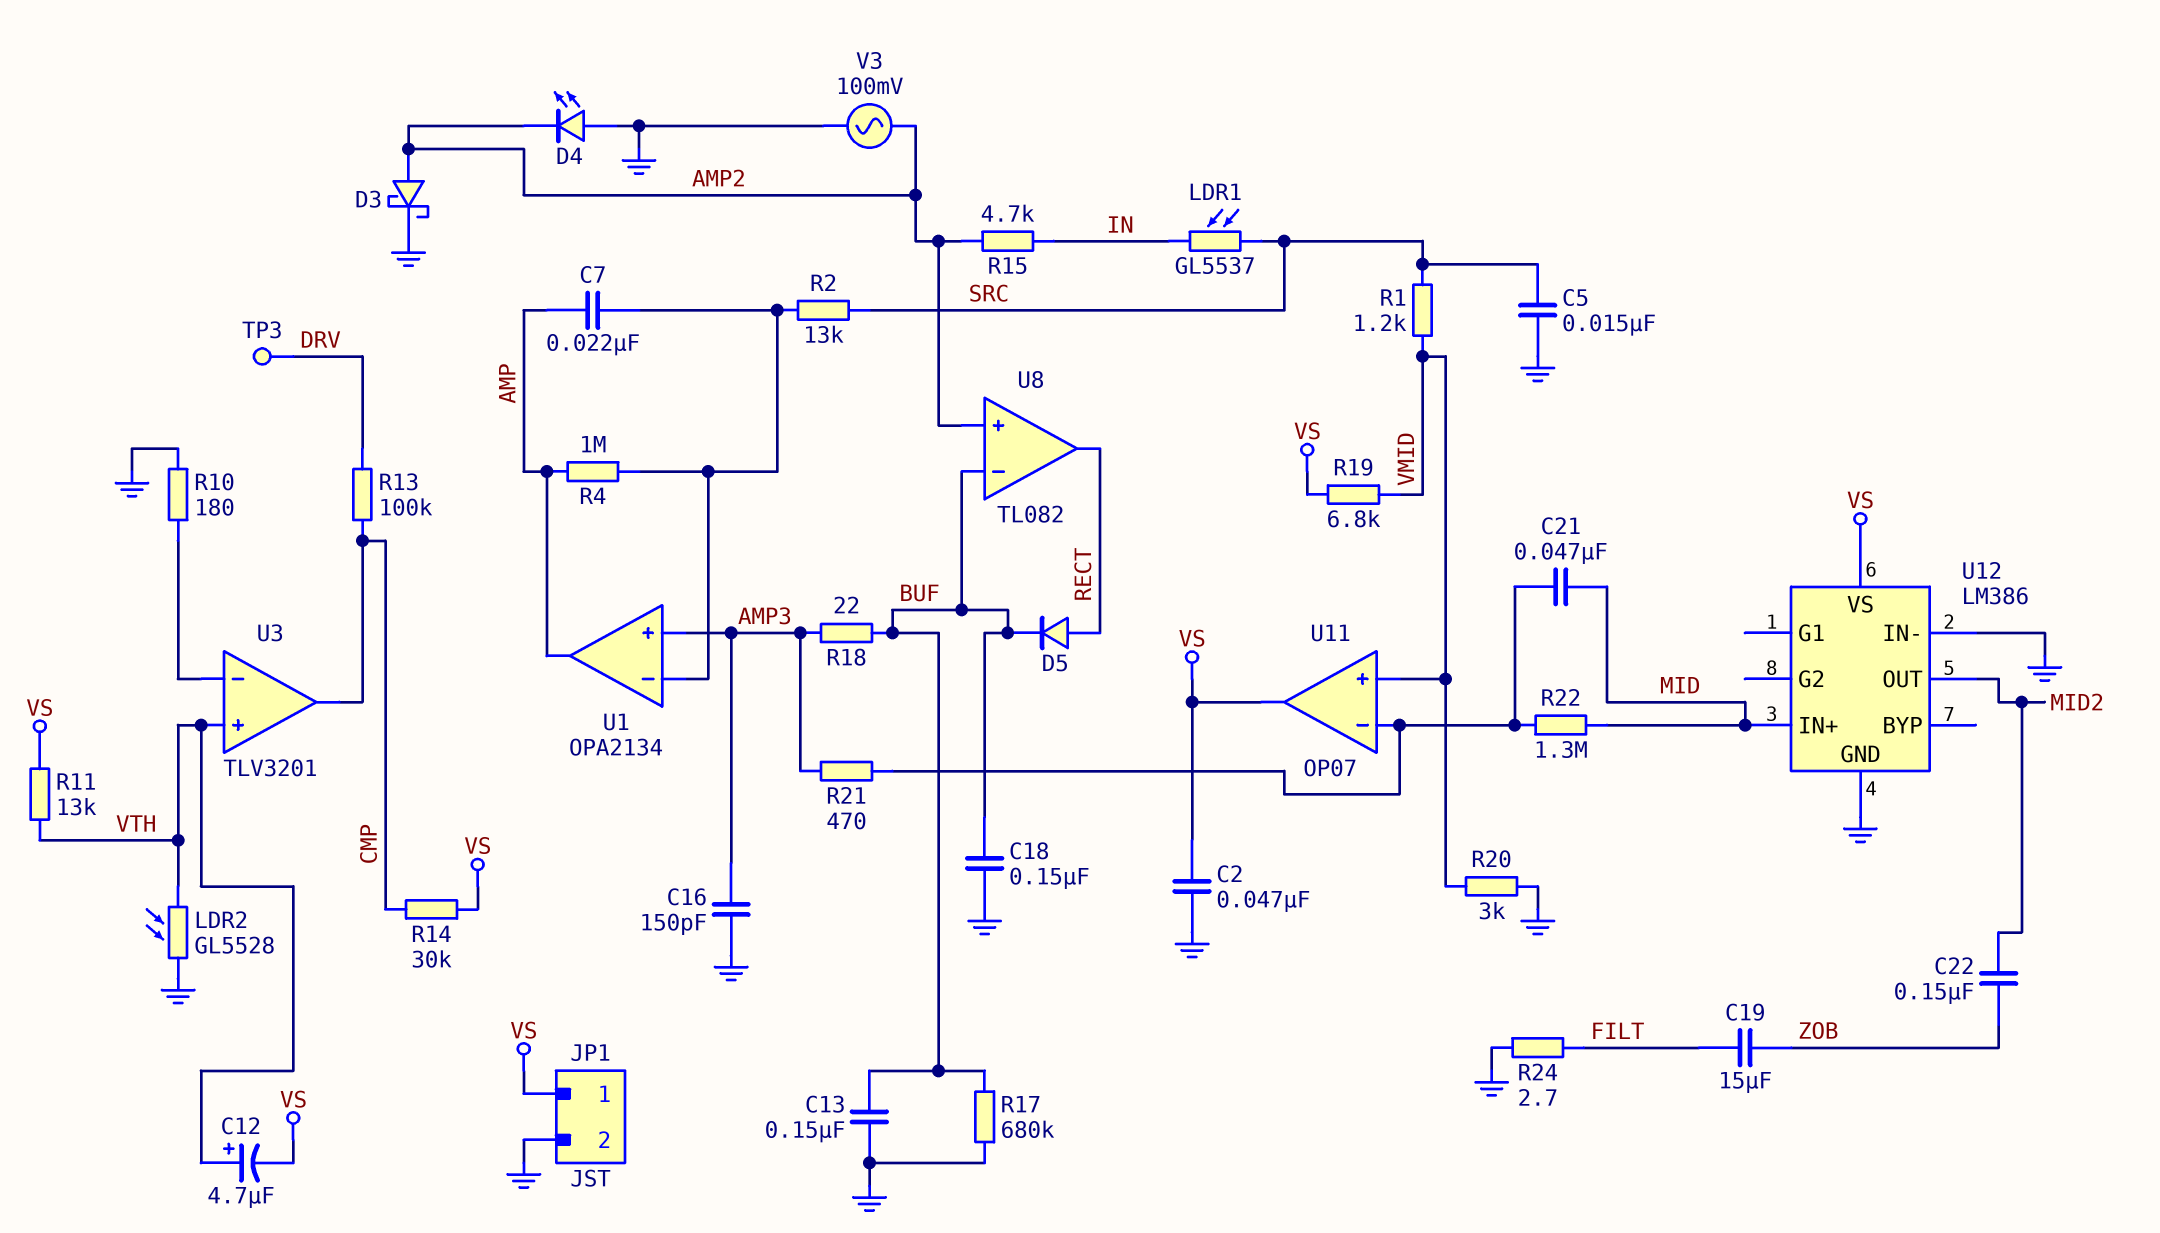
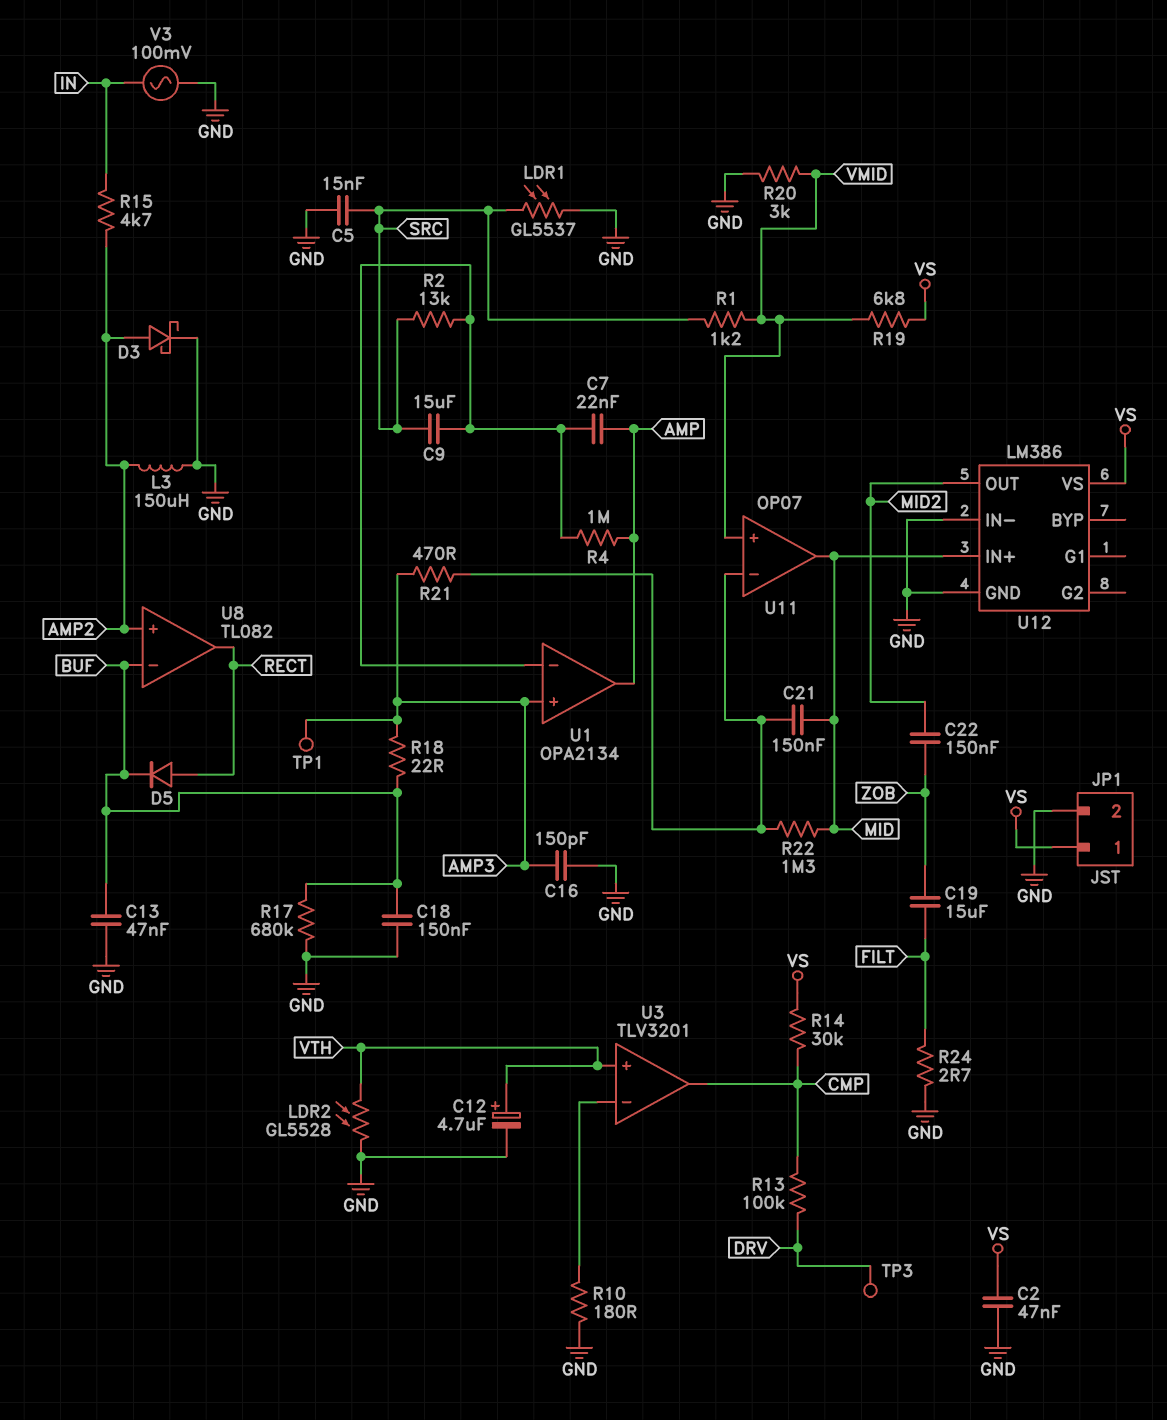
C9: none -> 15uF (SRC, U1/in-)
C12: 4.7uF (plus VTH, minus VS) -> 4.7uF (plus VTH, minus GND)
C13: 150nF (BUF, GND) -> 47nF (BUF, GND)
C21: 47nF (MID, U11/in-) -> 150nF (MID, U11/in-)
D4: LED (A GND, K AMP2) -> none
L3: none -> 150uH (AMP2, GND)
LDR1: GL5537 (IN, SRC) -> GL5537 (GND, SRC)
R11: 13k (VS, VTH) -> none
TP1: none -> test point (AMP3)
U11 pin out: VS -> MID
V3: AC 100mV (AMP2, GND) -> AC 100mV (GND, IN)

